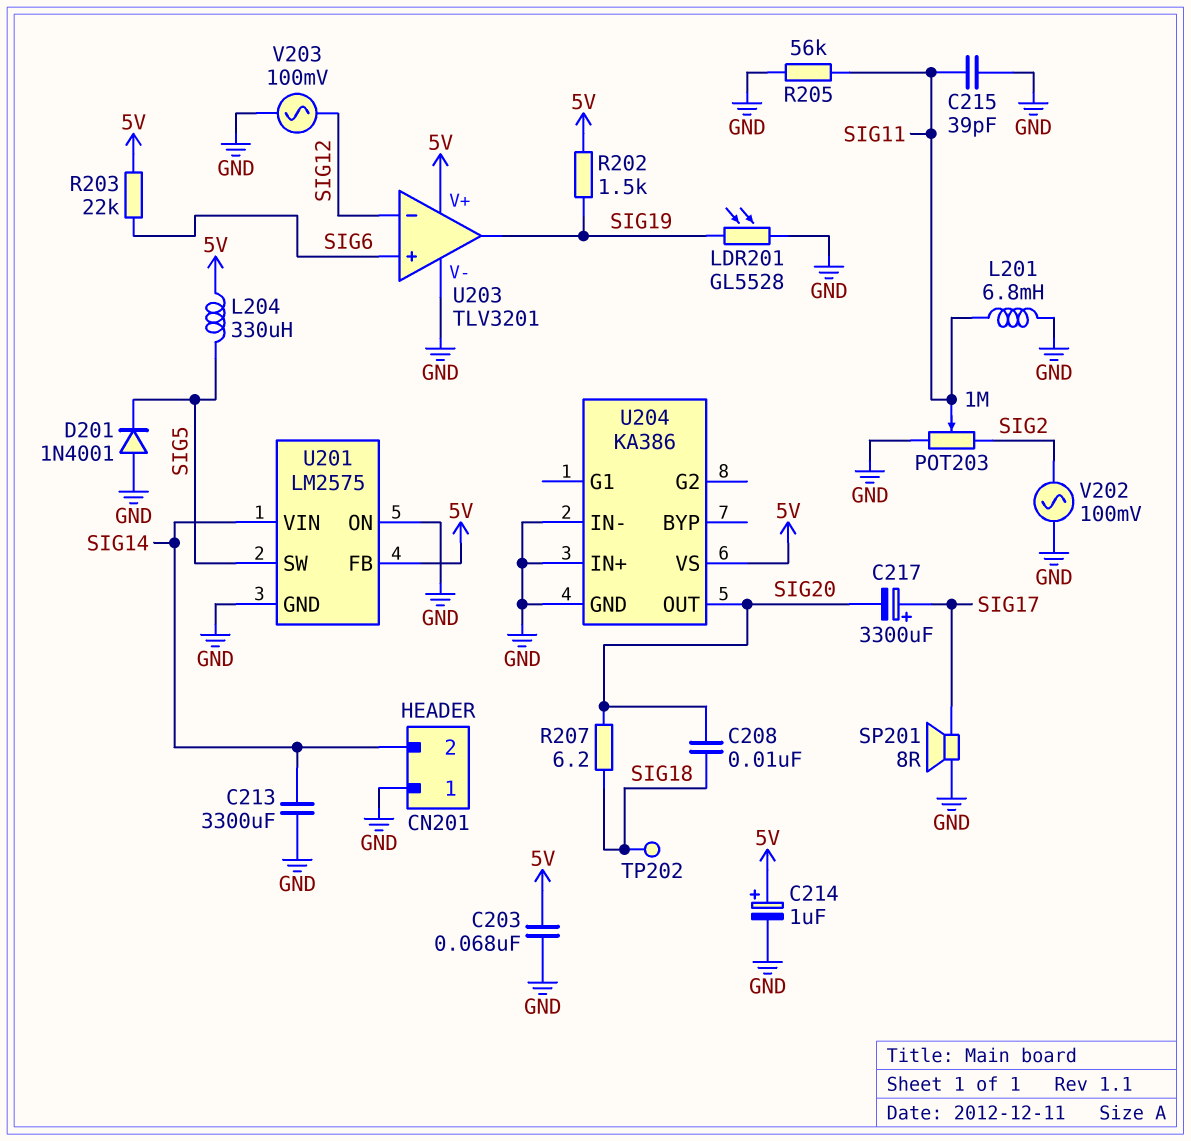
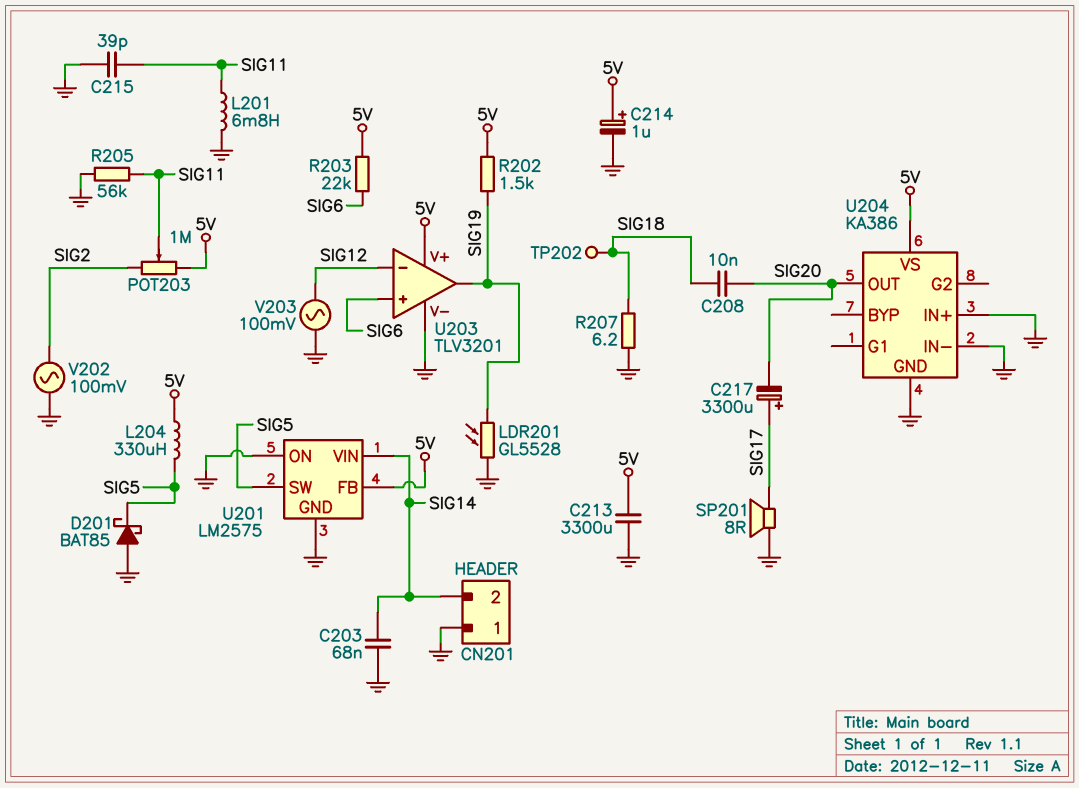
C203: 68nF (5V, GND) -> 68nF (GND, SIG14)
C213: 3300uF (GND, SIG14) -> 3300uF (5V, GND)
D201: diode 1N4001 (A GND, K SIG5) -> schottky BAT85 (A GND, K SIG5)
POT203: 1M (GND, SIG2, wiper SIG11) -> 1M (5V, SIG2, wiper SIG11)
R207: 6.2 (SIG18, SIG20) -> 6.2 (GND, SIG18)

